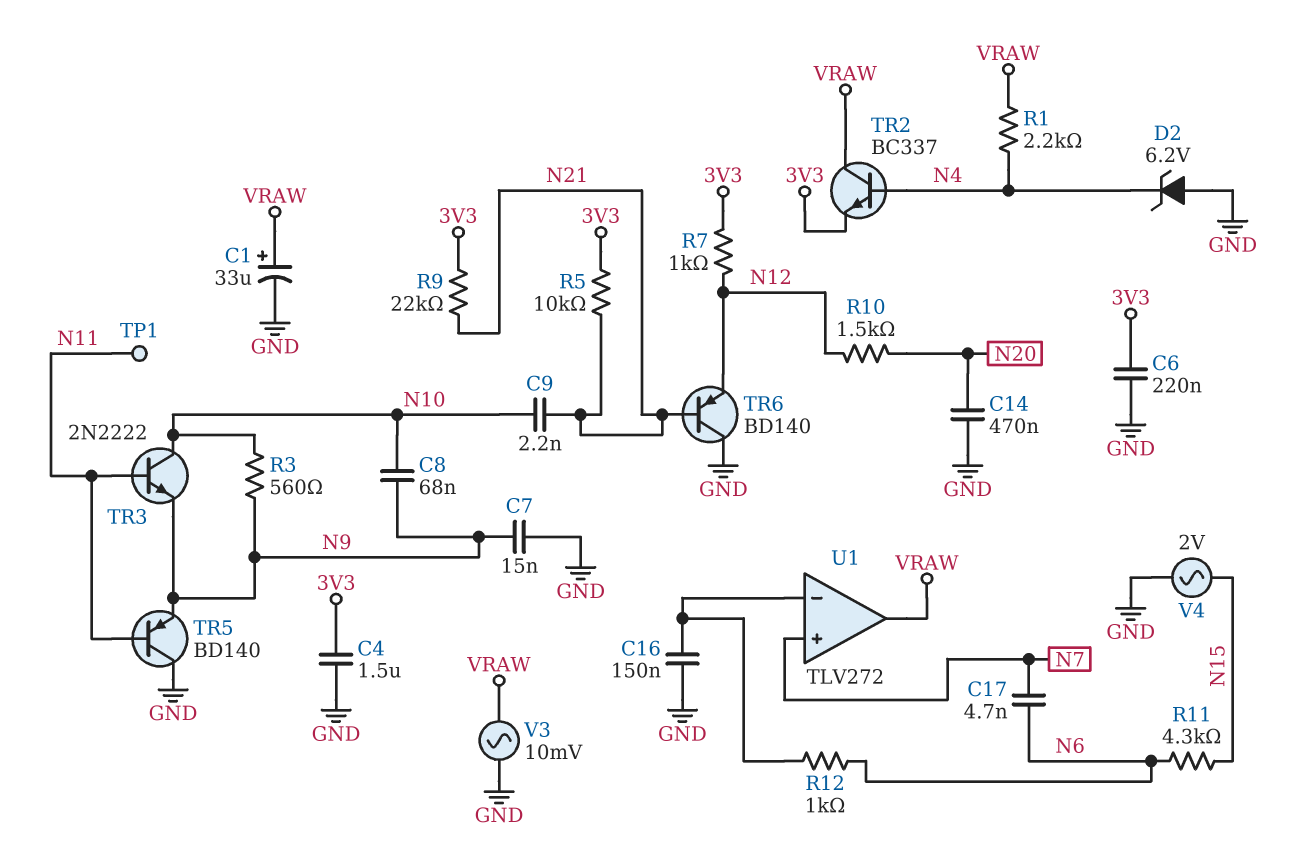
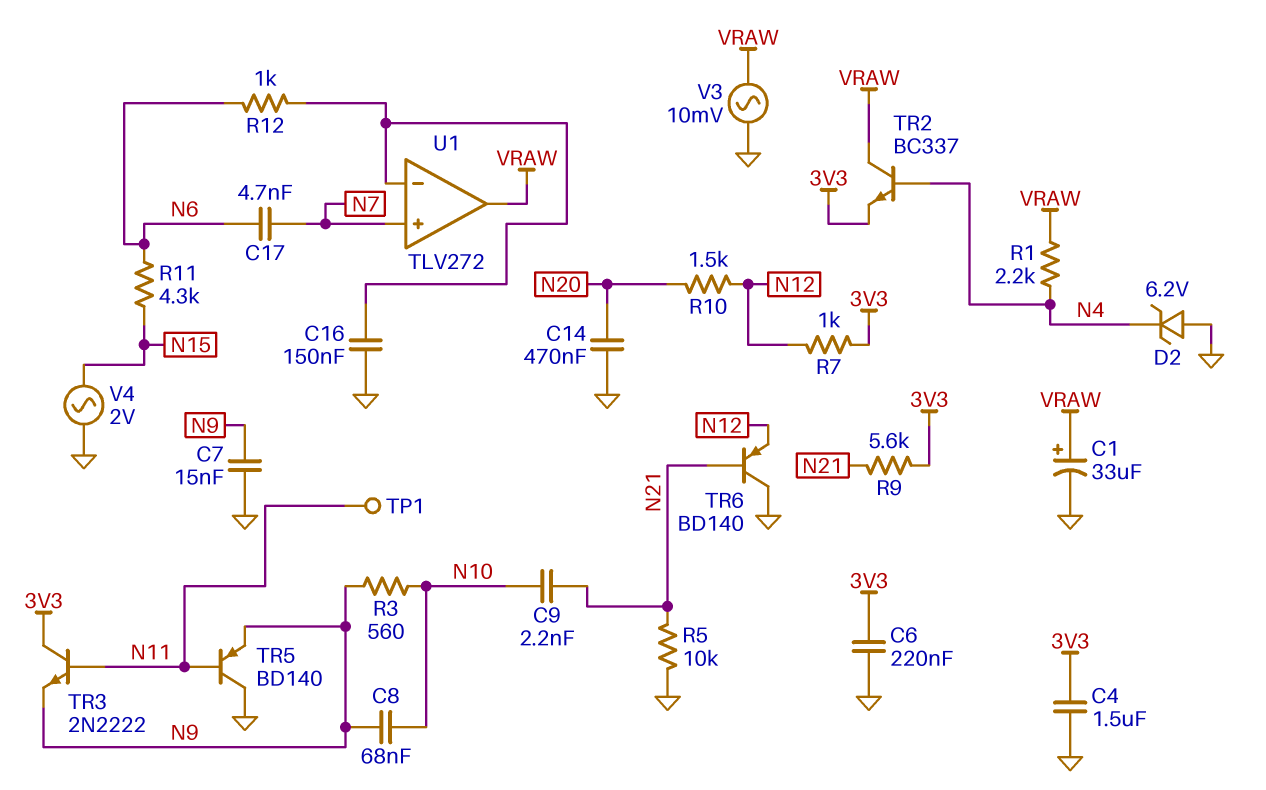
R5: 10k (3V3, N21) -> 10k (GND, N21)
R9: 22k (3V3, N21) -> 5.6k (3V3, N21)
TR3: NPN 2N2222 (B N11, C N10, E N9) -> NPN 2N2222 (B N11, C 3V3, E N9)

